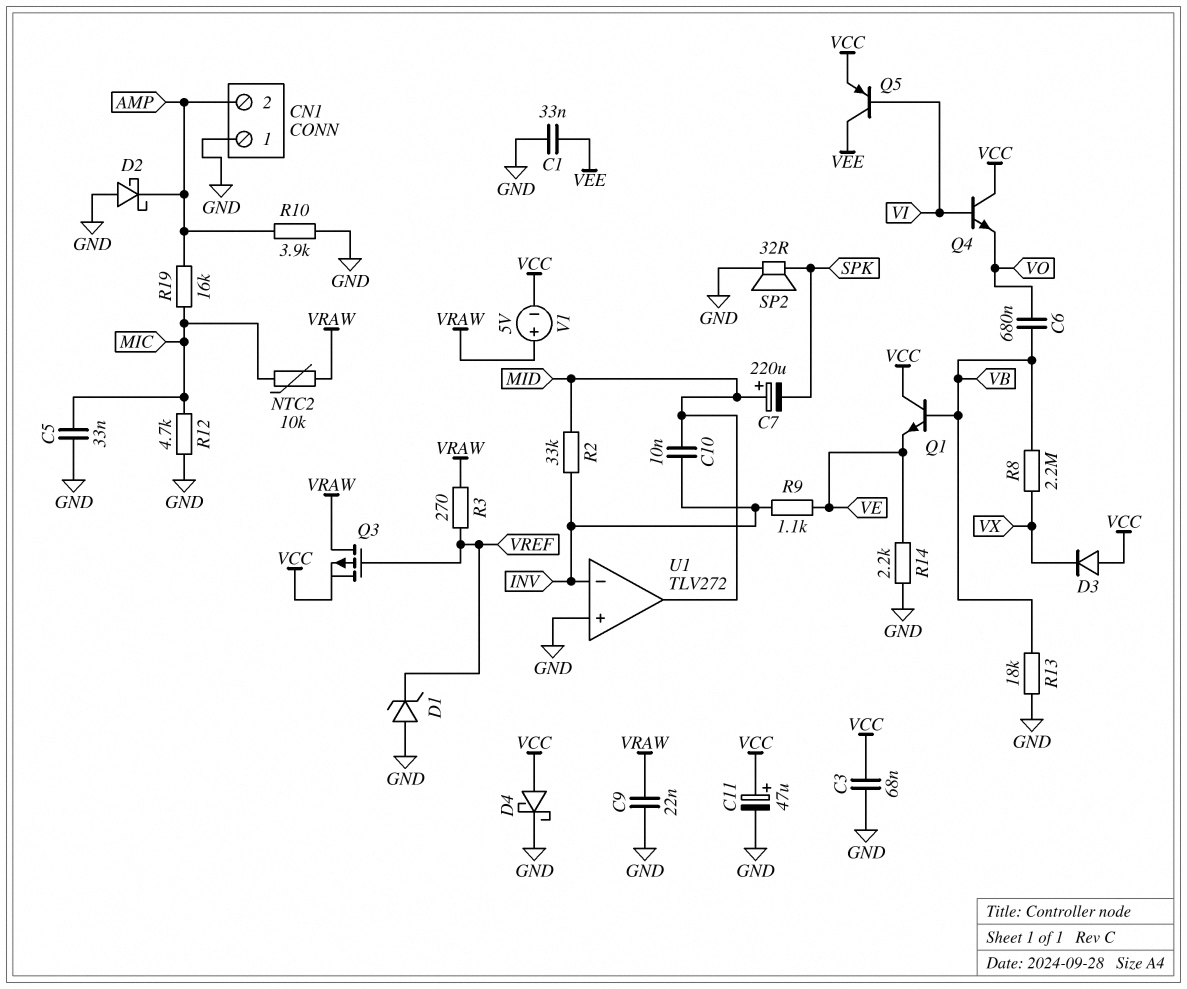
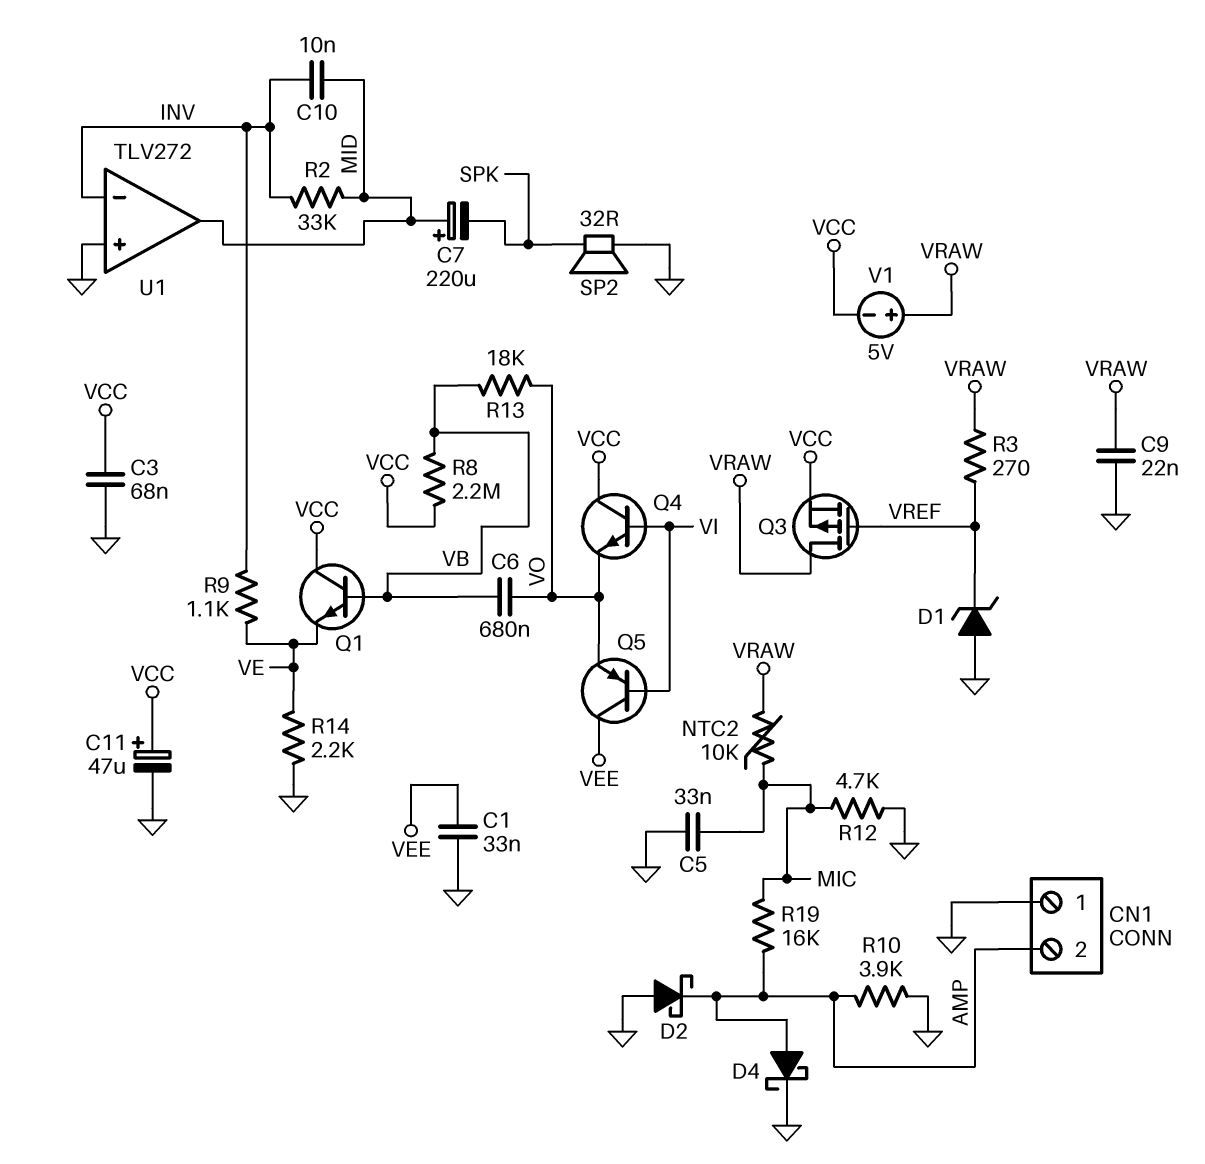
D3: diode (A VCC, K VX) -> none
D4: schottky (A VCC, K GND) -> schottky (A AMP, K GND)
Q5: PNP (B VI, C VEE, E VCC) -> PNP (B VI, C VEE, E VO)
R8: 2.2M (VB, VX) -> 2.2M (VB, VCC)
R13: 18k (GND, VB) -> 18k (VB, VO)

